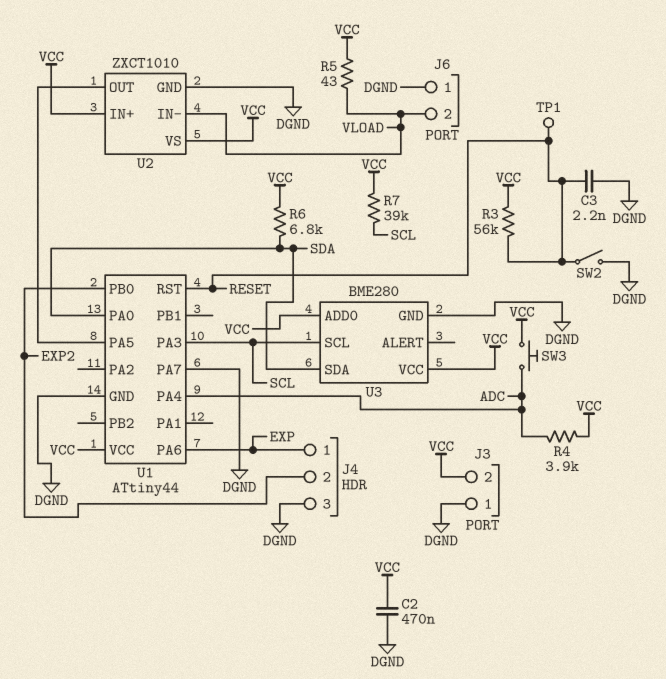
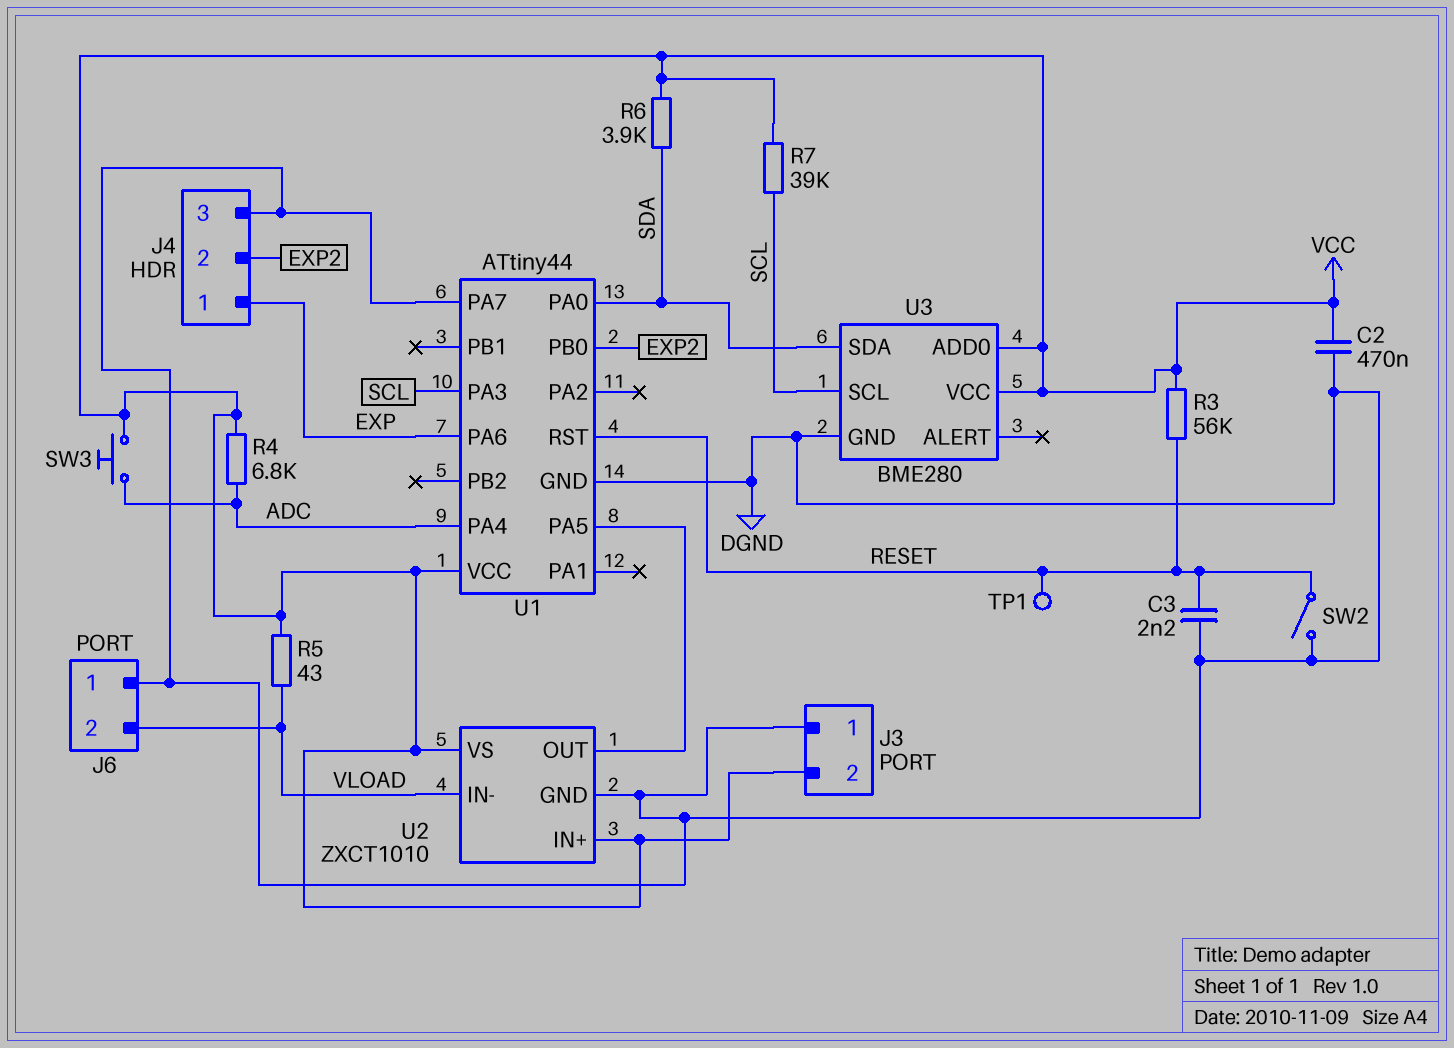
R4: 3.9k (ADC, VCC) -> 6.8k (ADC, VCC)
R6: 6.8k (SDA, VCC) -> 3.9k (SDA, VCC)

